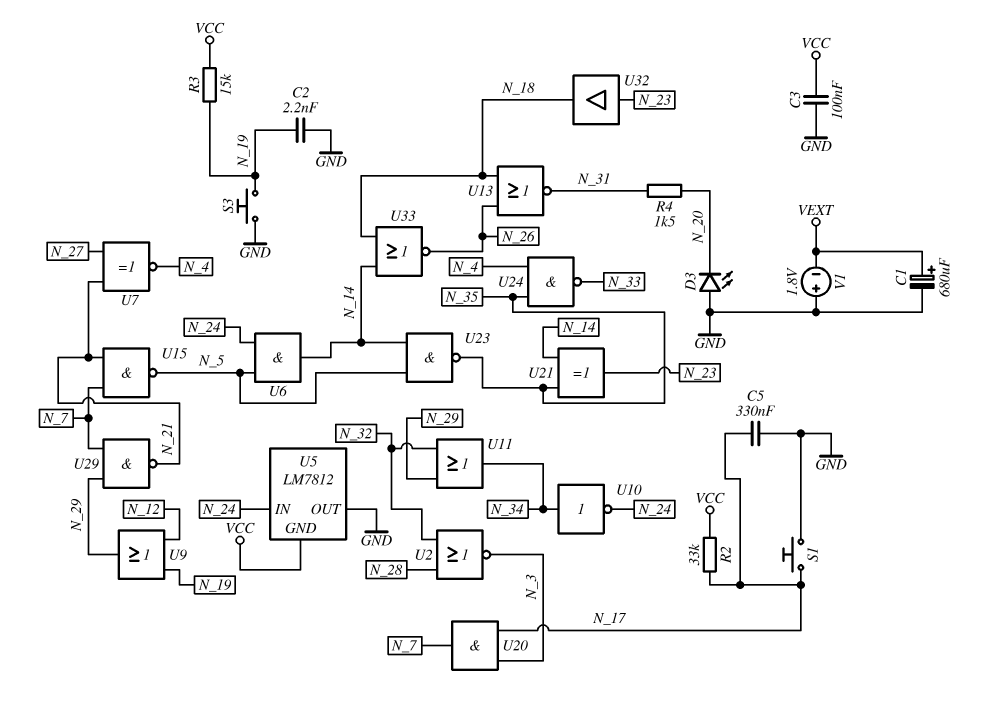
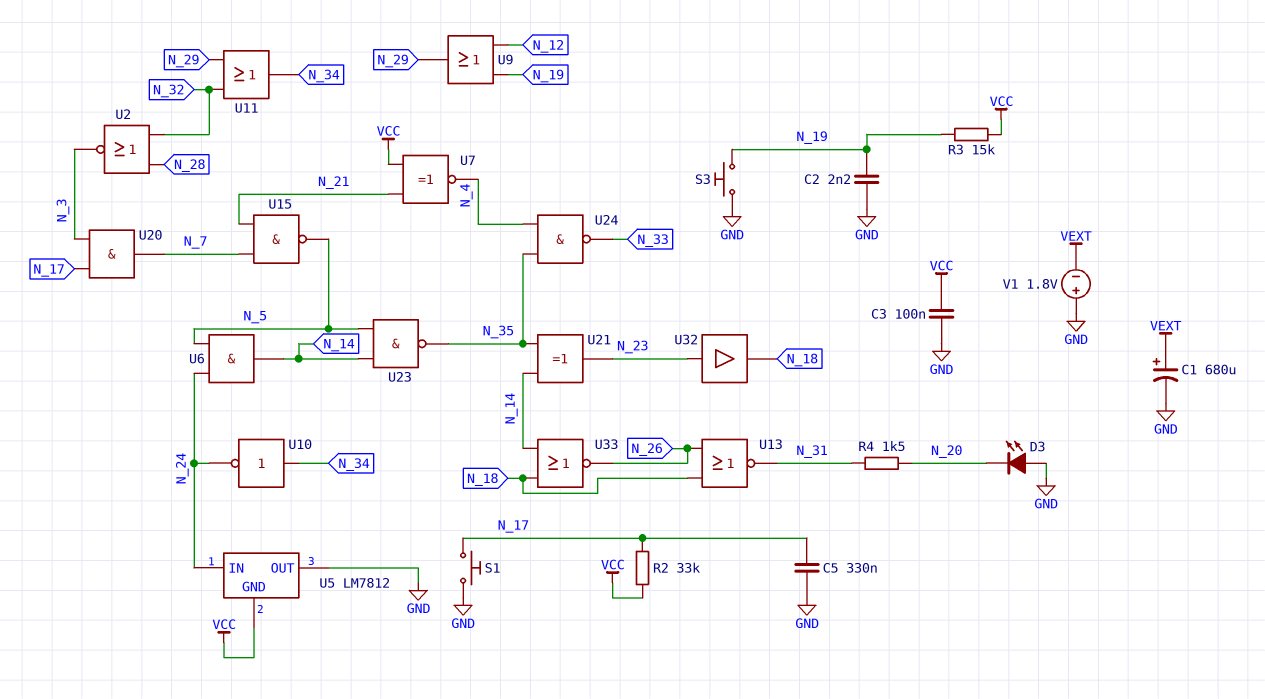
U7: XNOR (in N_21, in N_27, out N_4) -> XNOR (in N_21, in VCC, out N_4)
U29: NAND (in N_7, in N_29, out N_21) -> none

